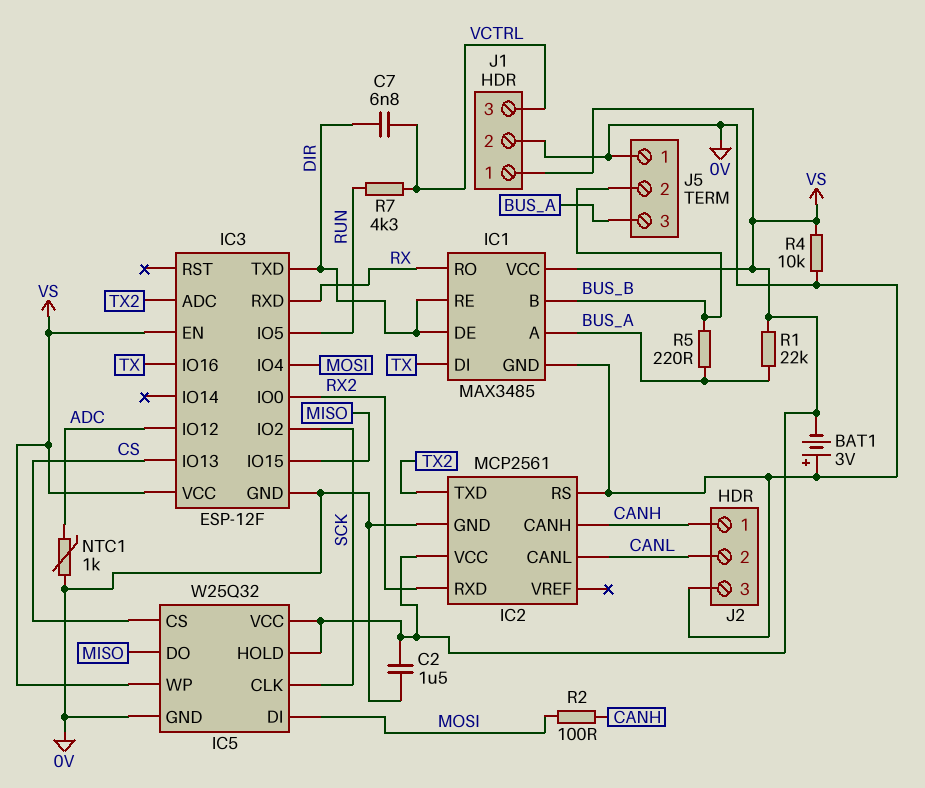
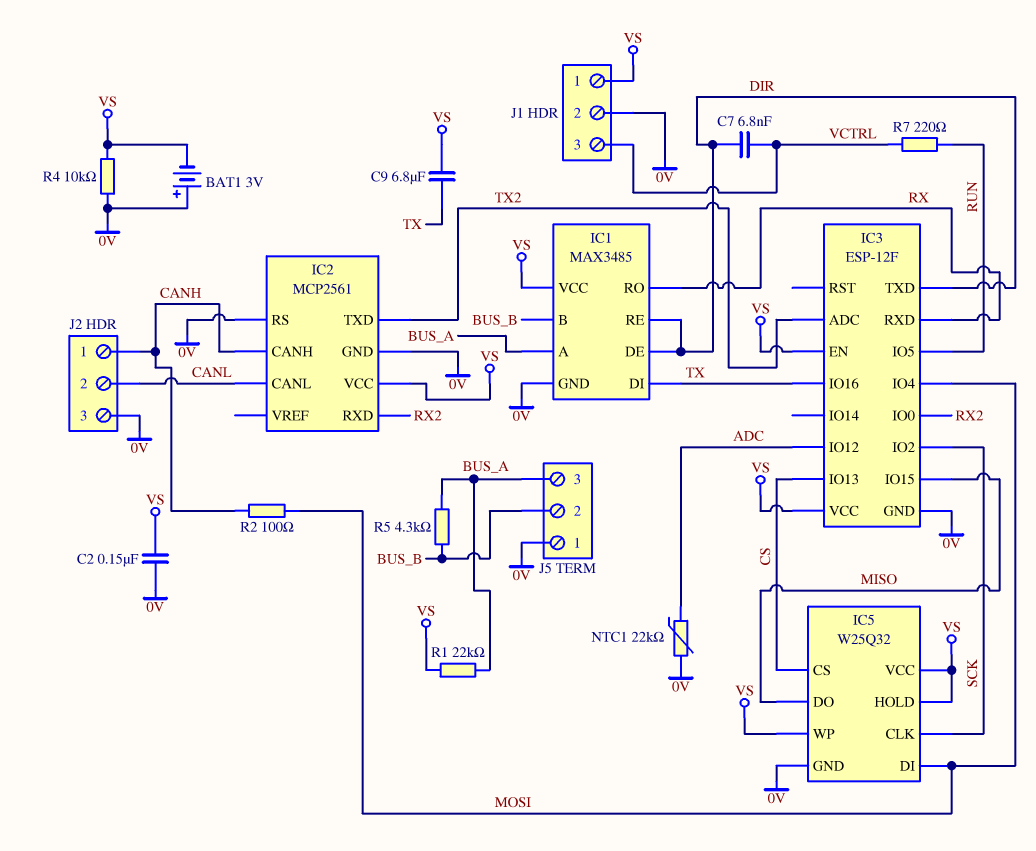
C2: 1.5uF (0V, VS) -> 150nF (0V, VS)
C9: none -> 6.8uF (TX, VS)
NTC1: 1k (0V, ADC) -> 22k (0V, ADC)
R5: 220 (BUS_A, BUS_B) -> 4.3k (BUS_A, BUS_B)
R7: 4.3k (RUN, VCTRL) -> 220 (RUN, VCTRL)

